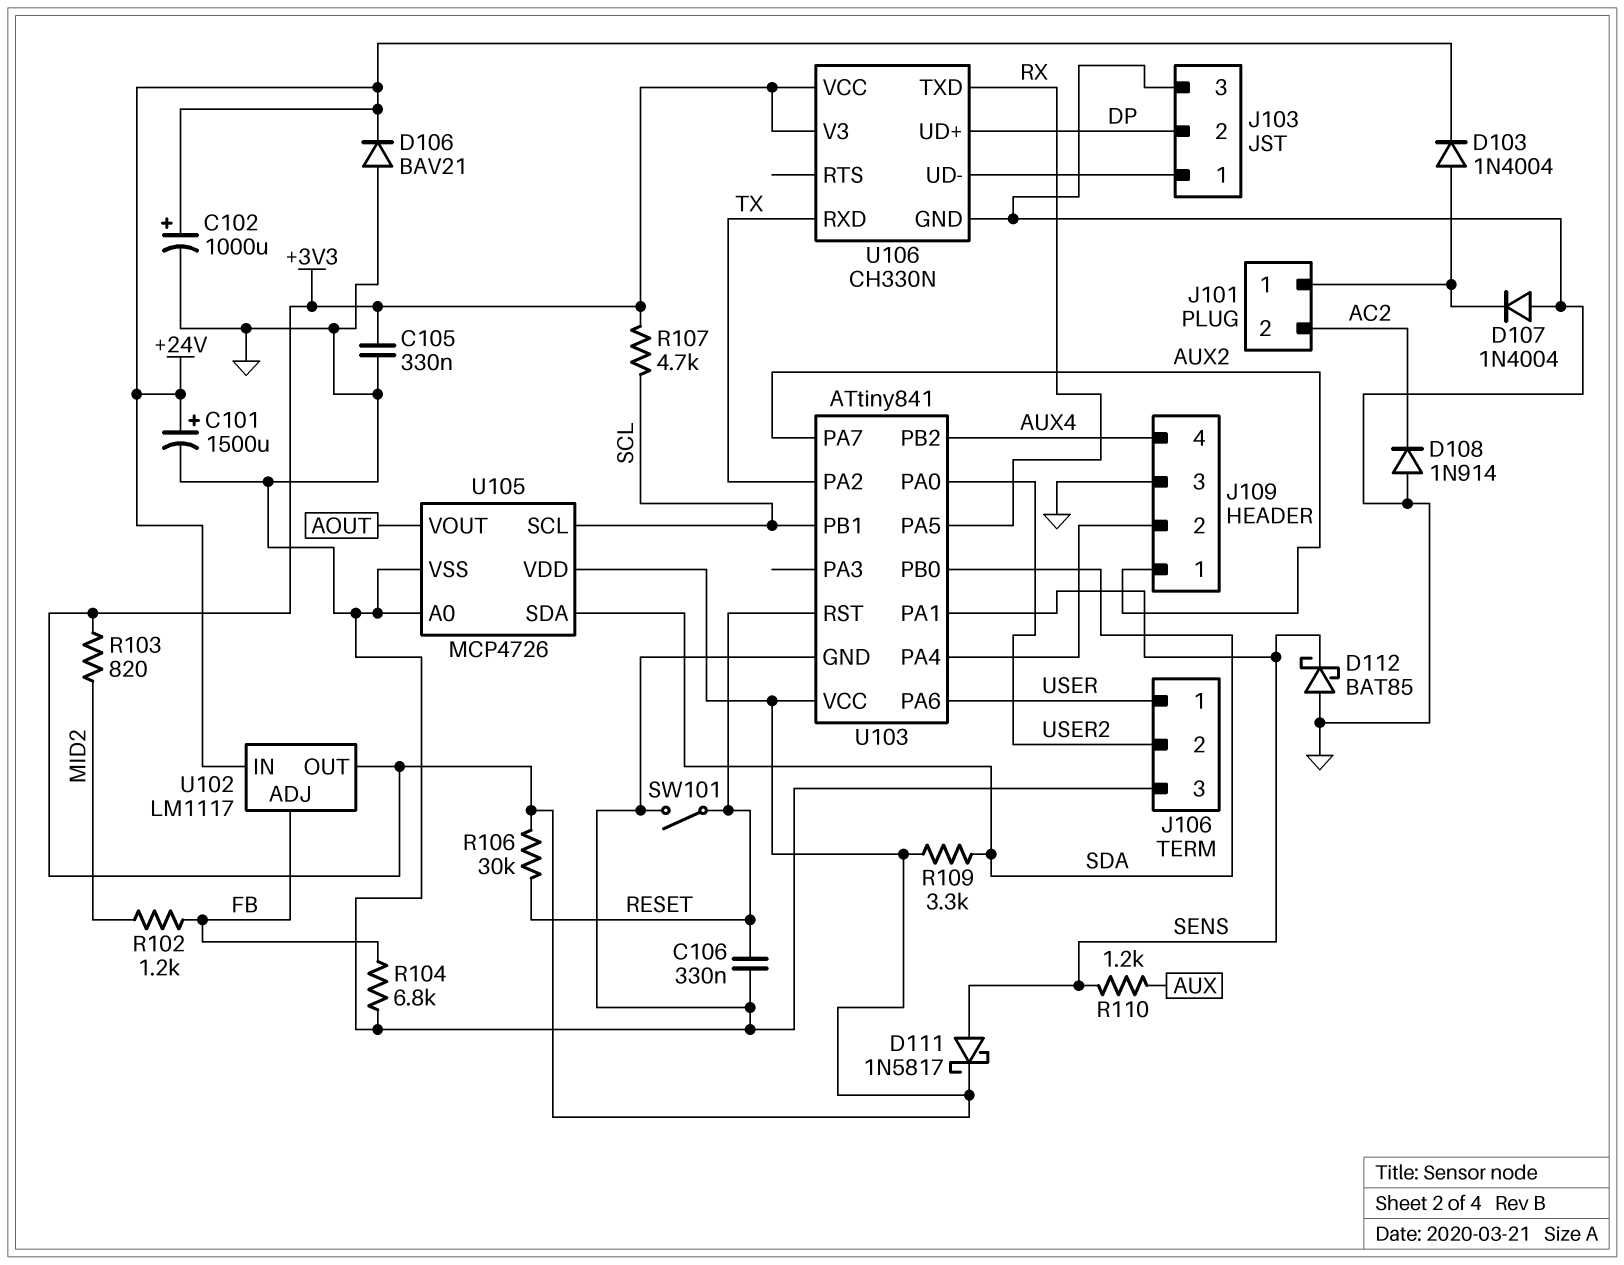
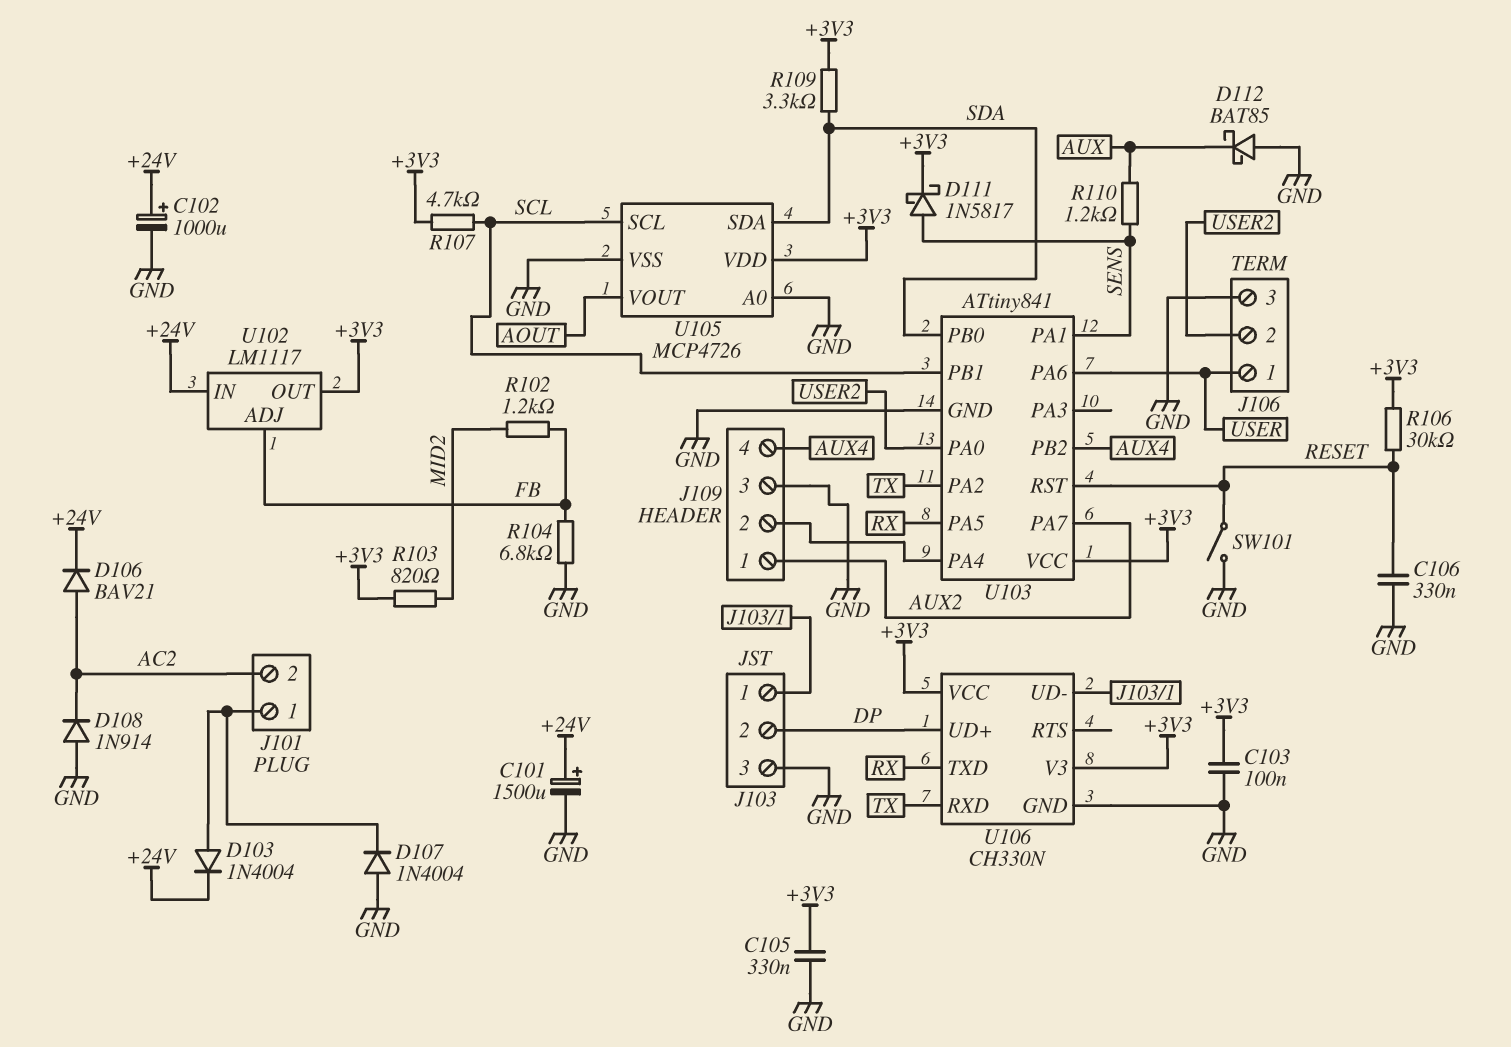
C103: none -> 100nF (+3V3, GND)
D106: diode BAV21 (A GND, K +24V) -> diode BAV21 (A AC2, K +24V)
D112: schottky BAT85 (A GND, K SENS) -> schottky BAT85 (A GND, K AUX)

